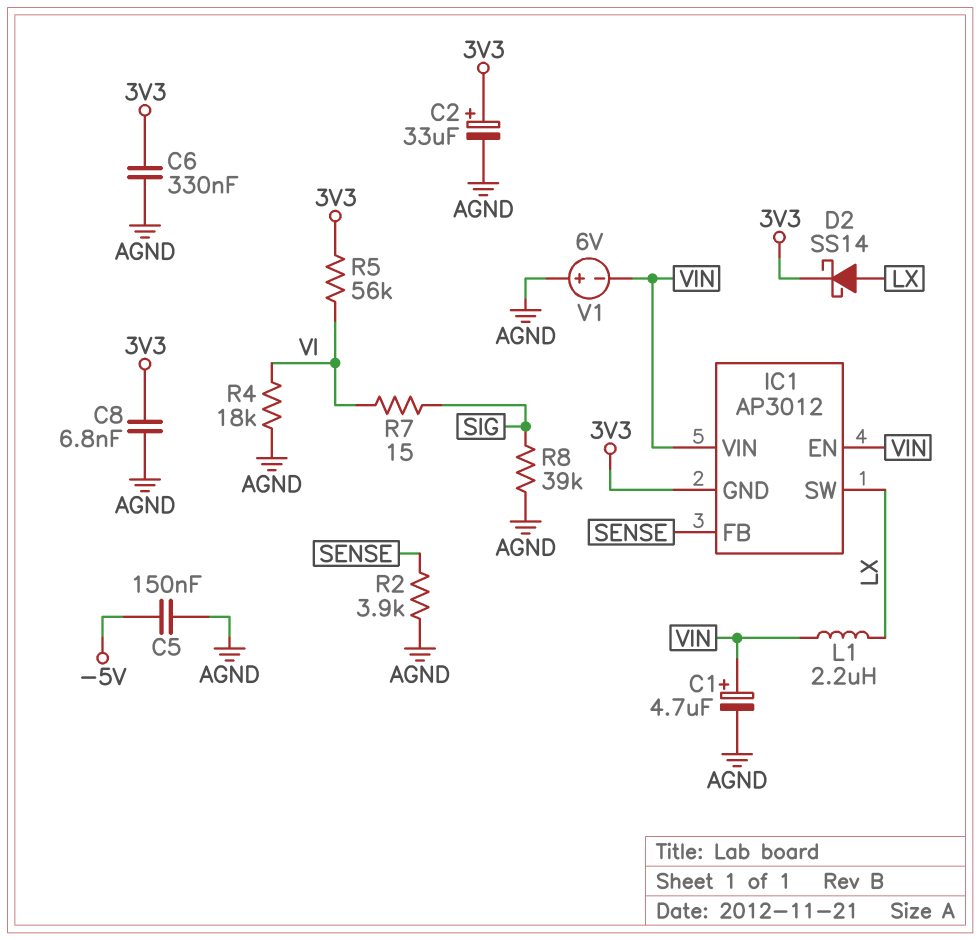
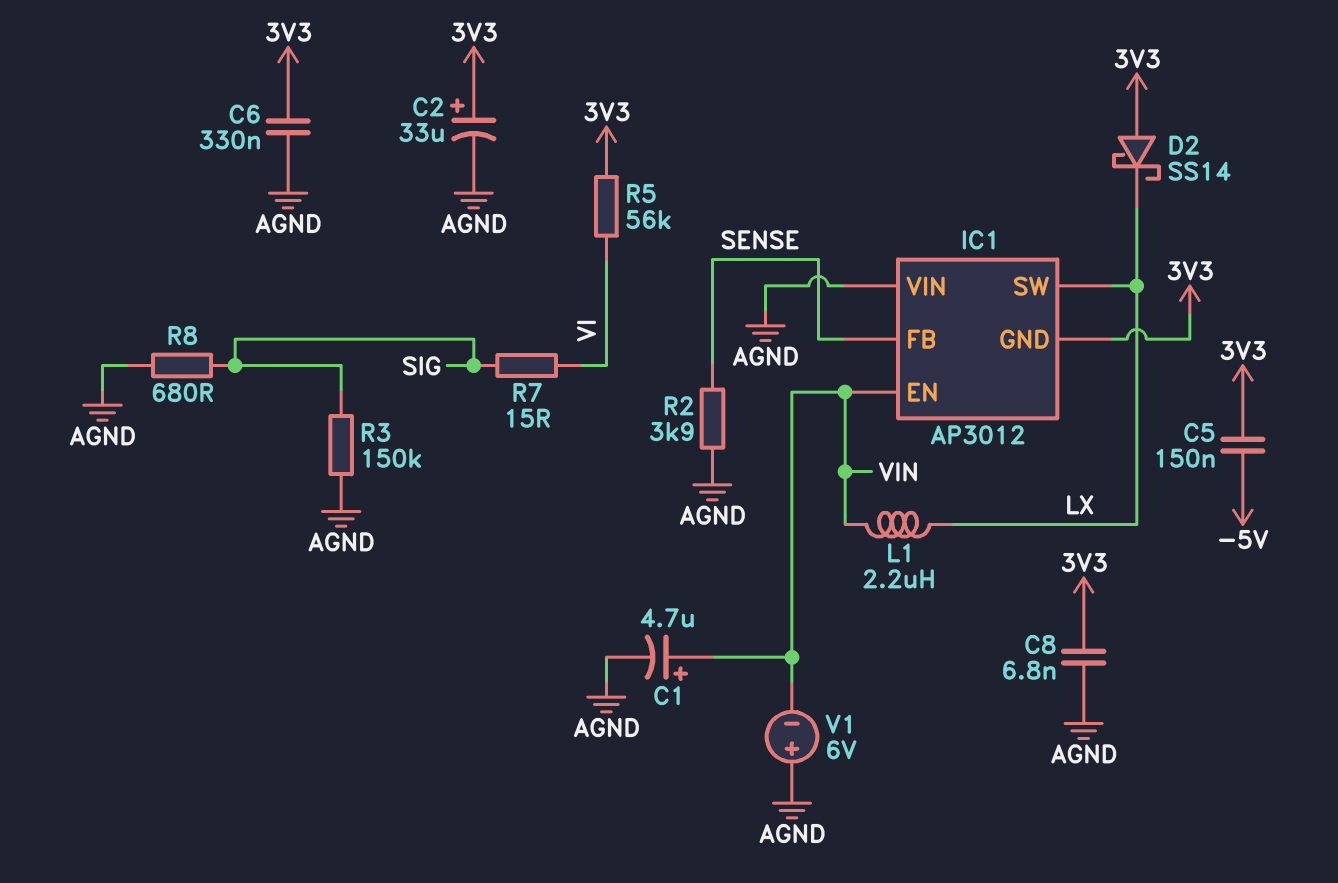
C5: 150nF (-5V, AGND) -> 150nF (-5V, 3V3)
D2: schottky SS14 (A LX, K 3V3) -> schottky SS14 (A 3V3, K LX)
IC1 pin VIN: VIN -> AGND
R3: none -> 150k (AGND, SIG)
R4: 18k (AGND, VI) -> none
R8: 39k (AGND, SIG) -> 680 (AGND, SIG)

